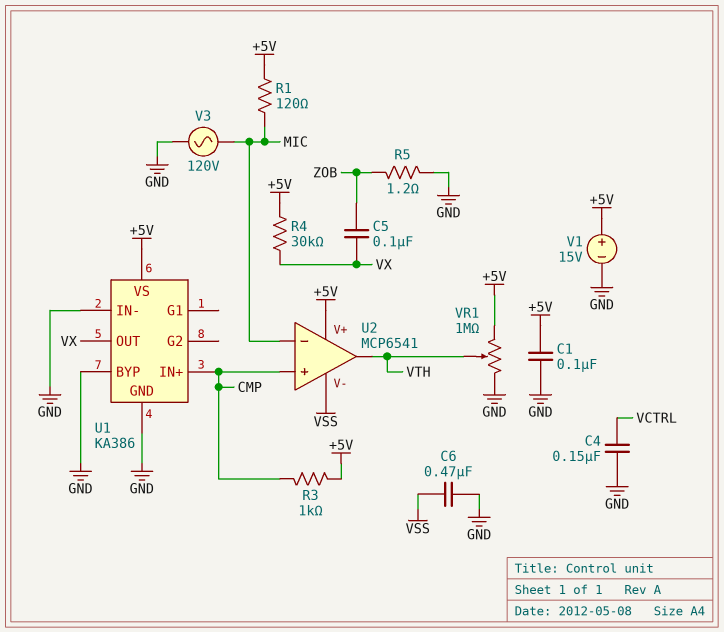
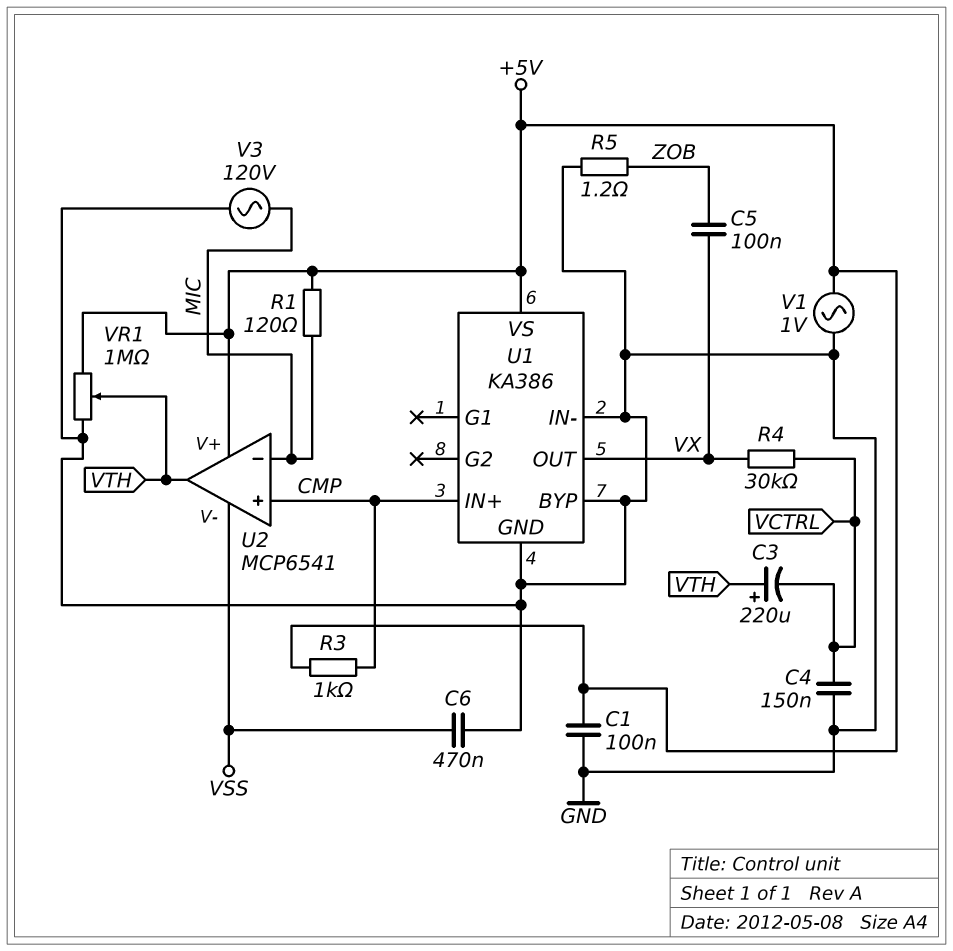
C3: none -> 220uF (plus VTH, minus VCTRL)
R4: 30k (+5V, VX) -> 30k (VCTRL, VX)
V1: 15V (plus +5V, minus GND) -> AC 1V (+5V, GND)

